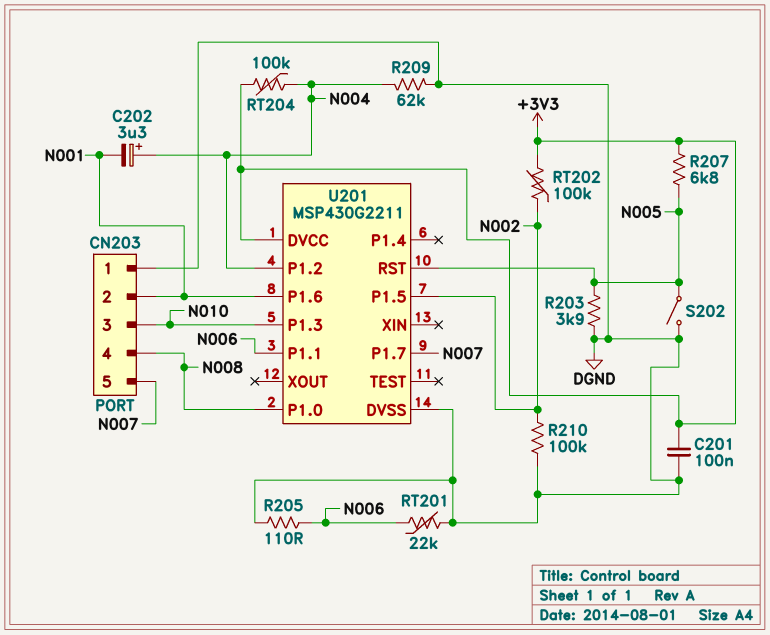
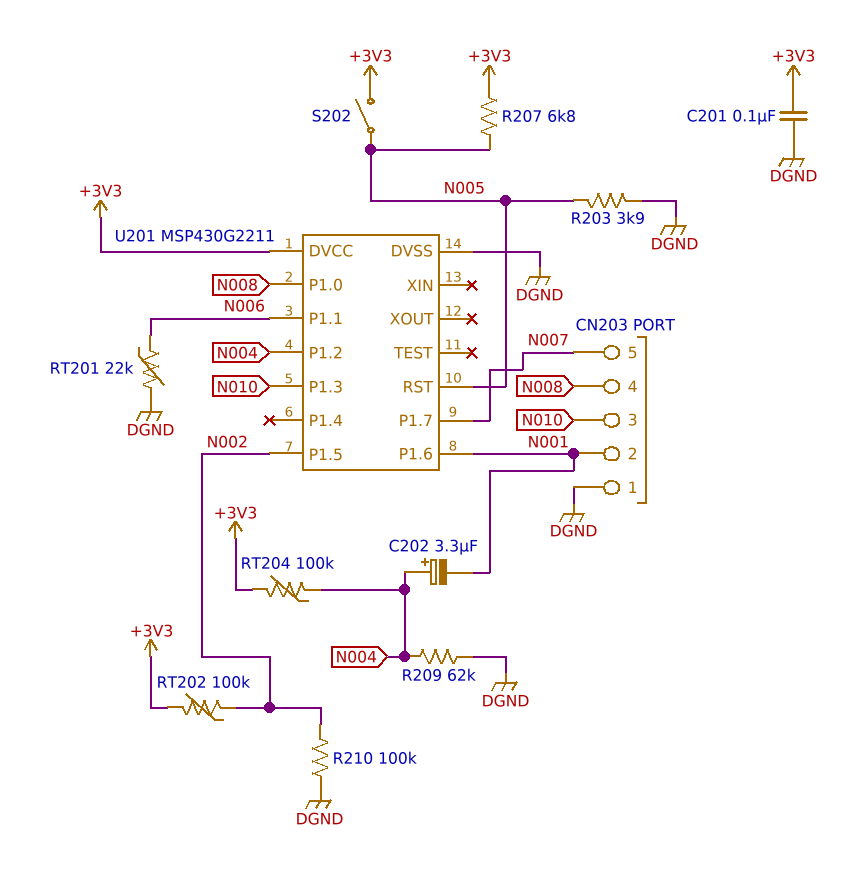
R205: 110 (DGND, N006) -> none
S202: switch (DGND, N005) -> switch (+3V3, N005)

